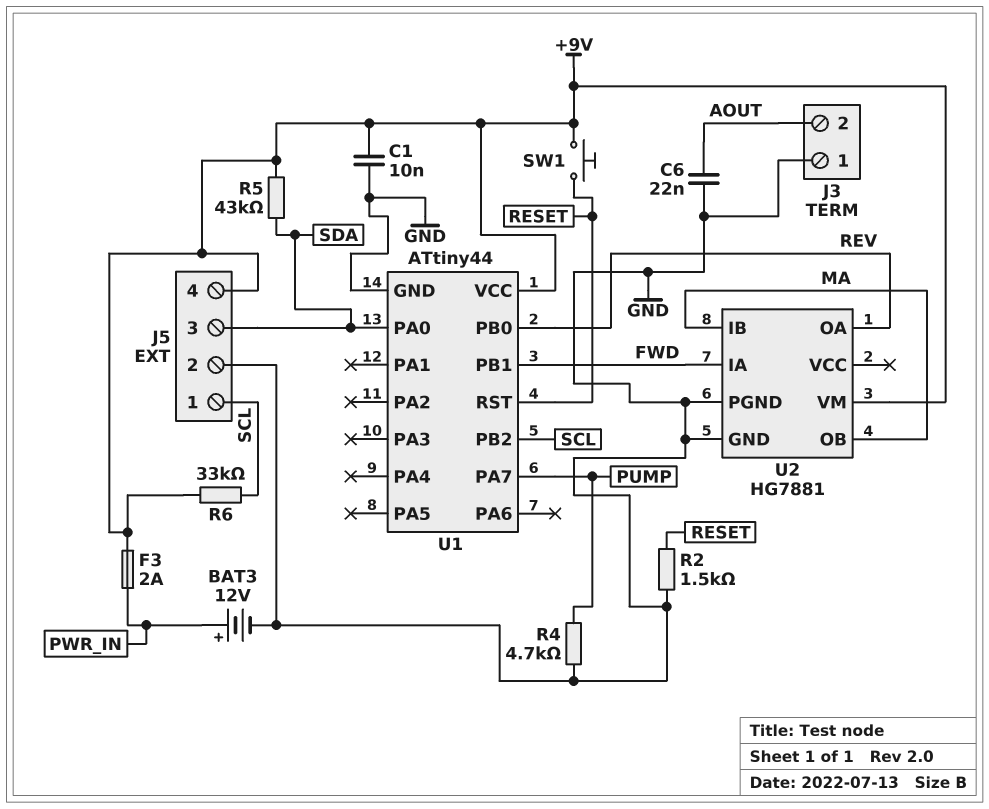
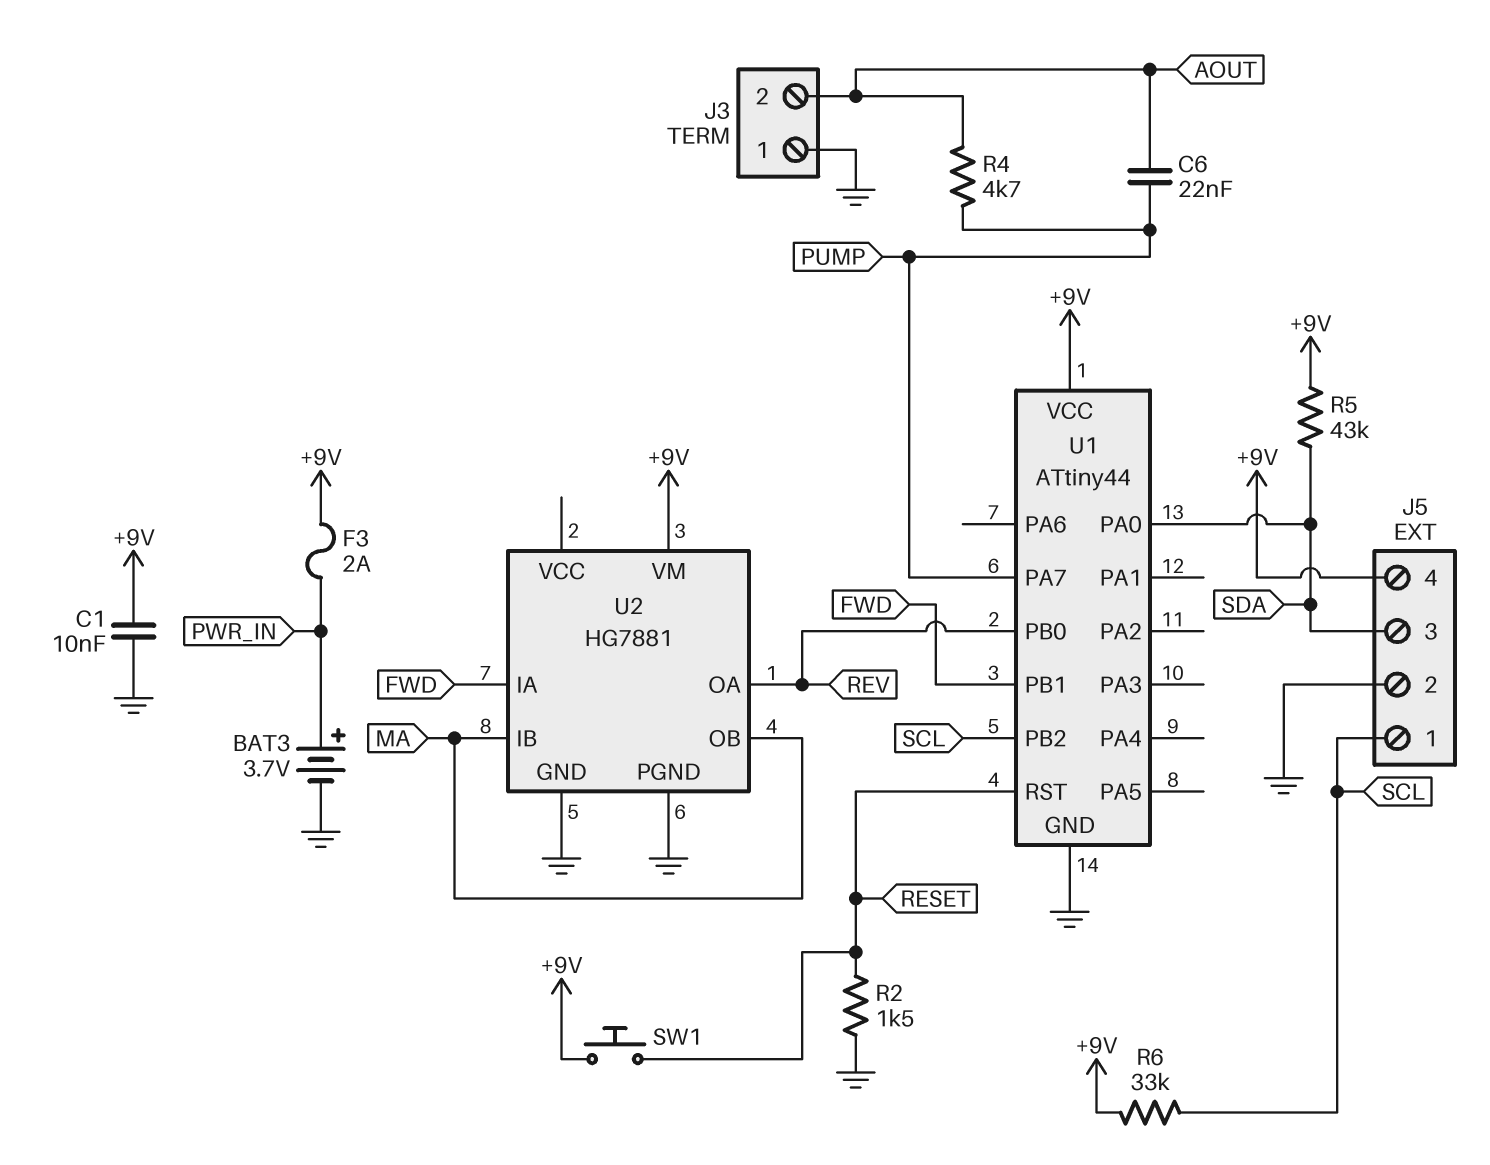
BAT3: 12V (plus PWR_IN, minus GND) -> 3.7V (plus PWR_IN, minus GND)
C6: 22nF (AOUT, GND) -> 22nF (AOUT, PUMP)
R4: 4.7k (GND, PUMP) -> 4.7k (AOUT, PUMP)

